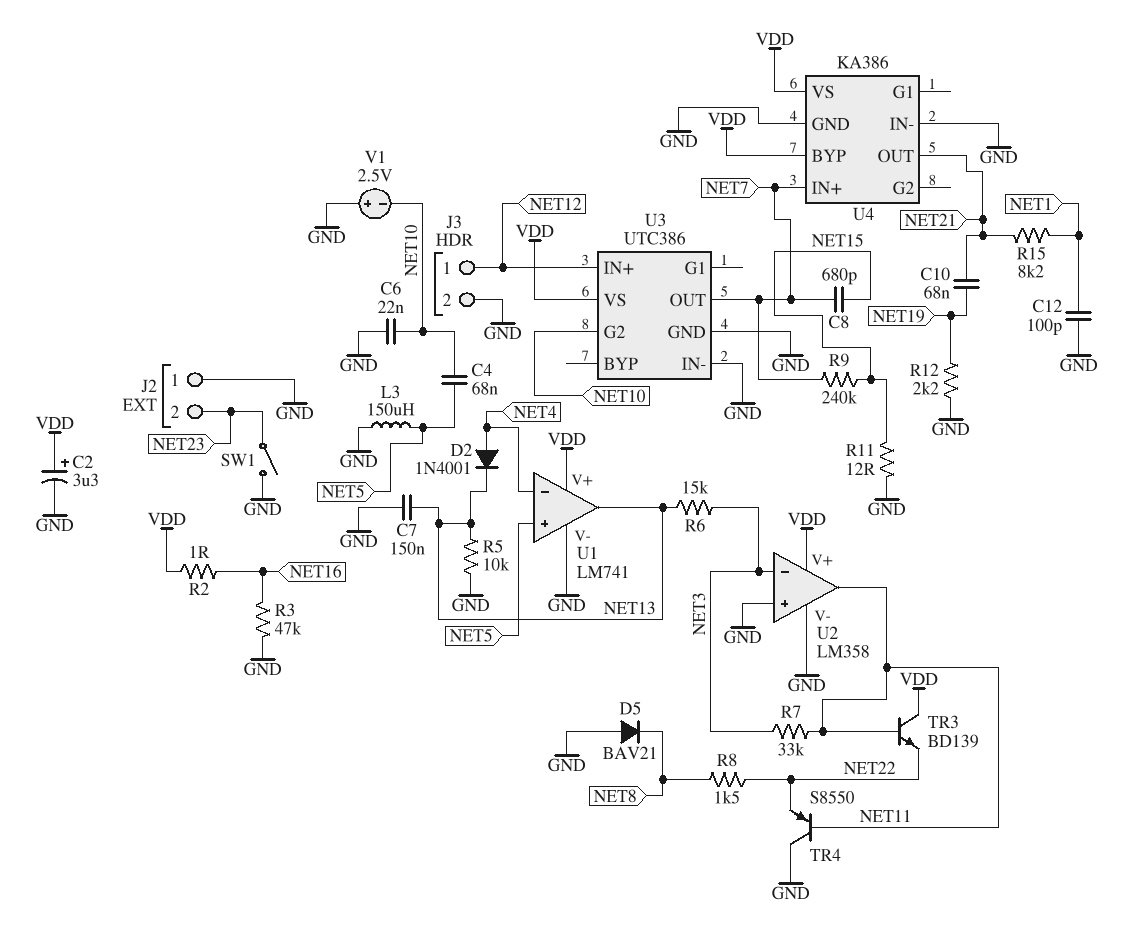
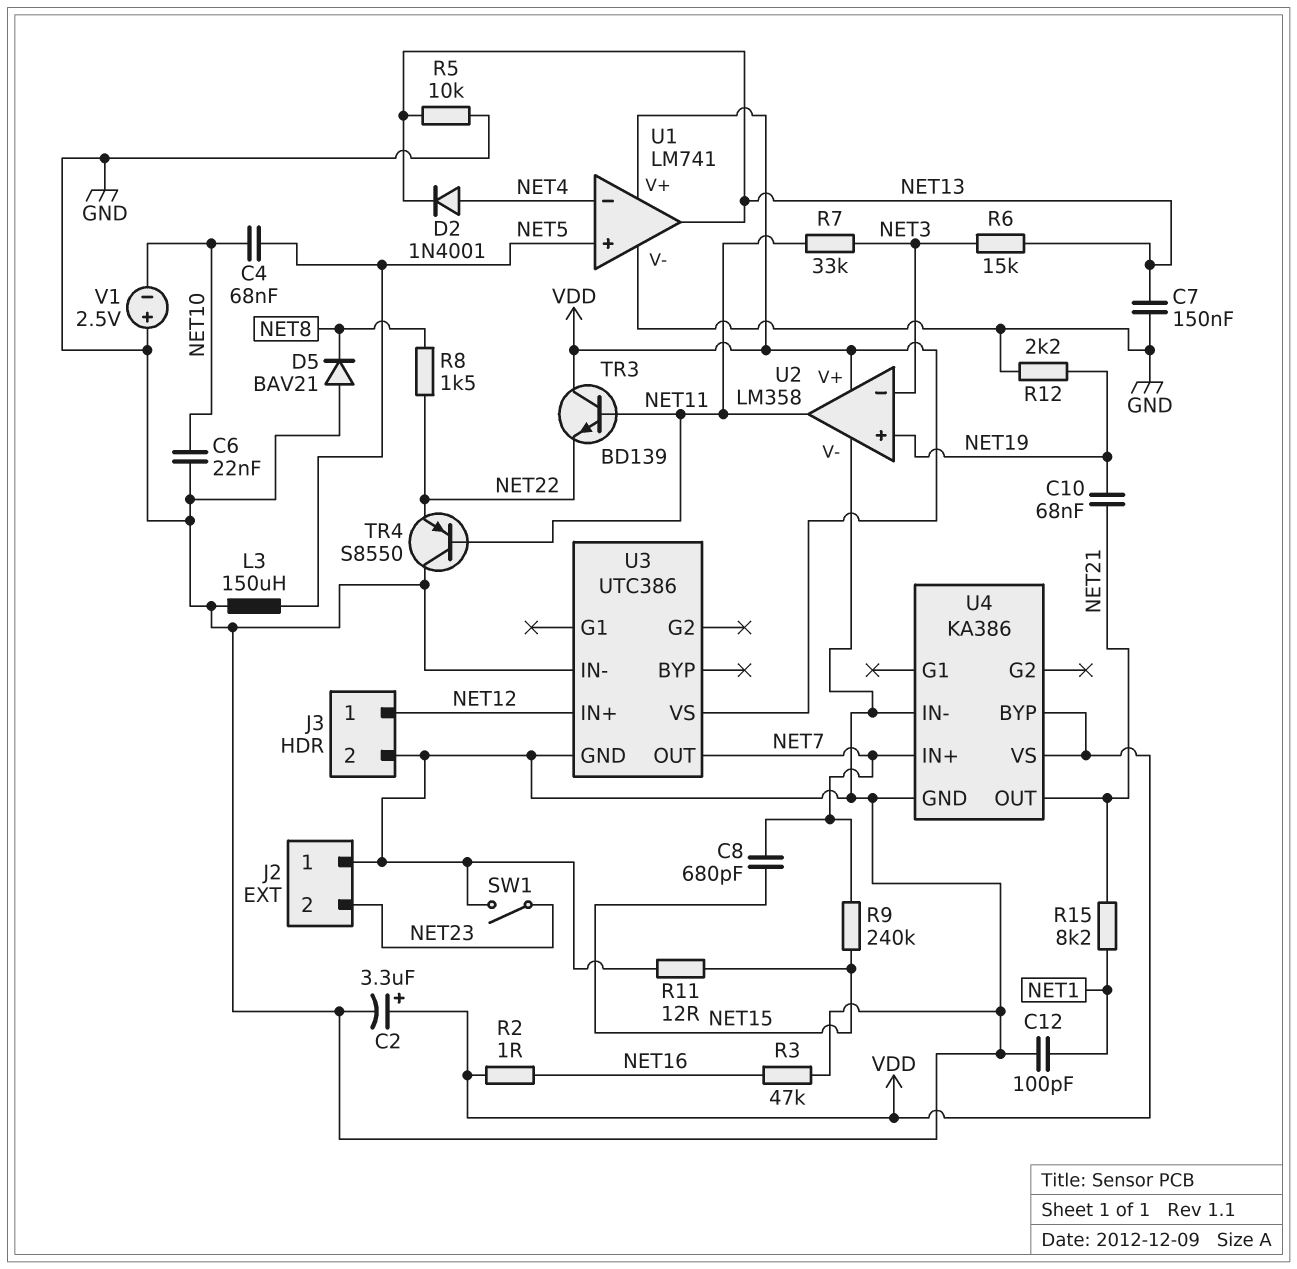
U2 pin in+: GND -> NET19
U3 pin G2: NET10 -> none

